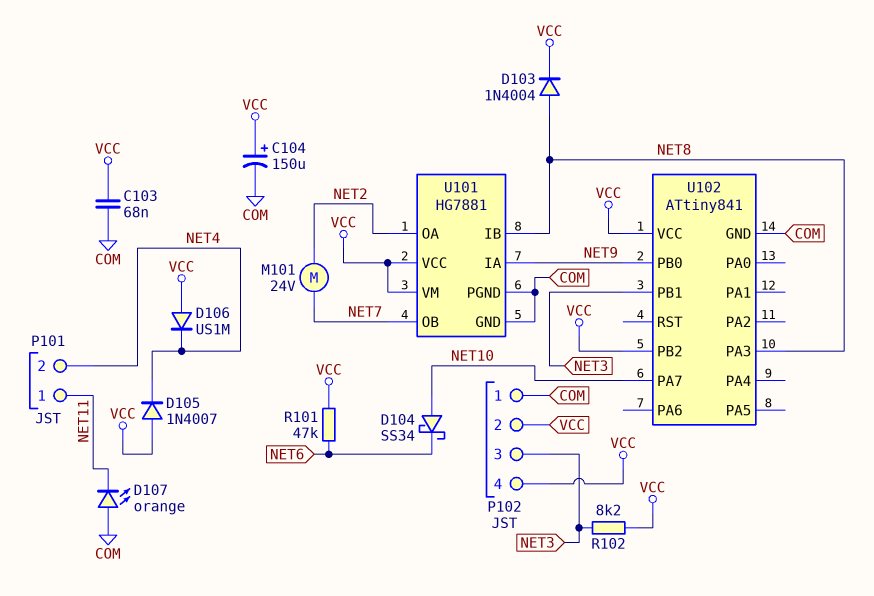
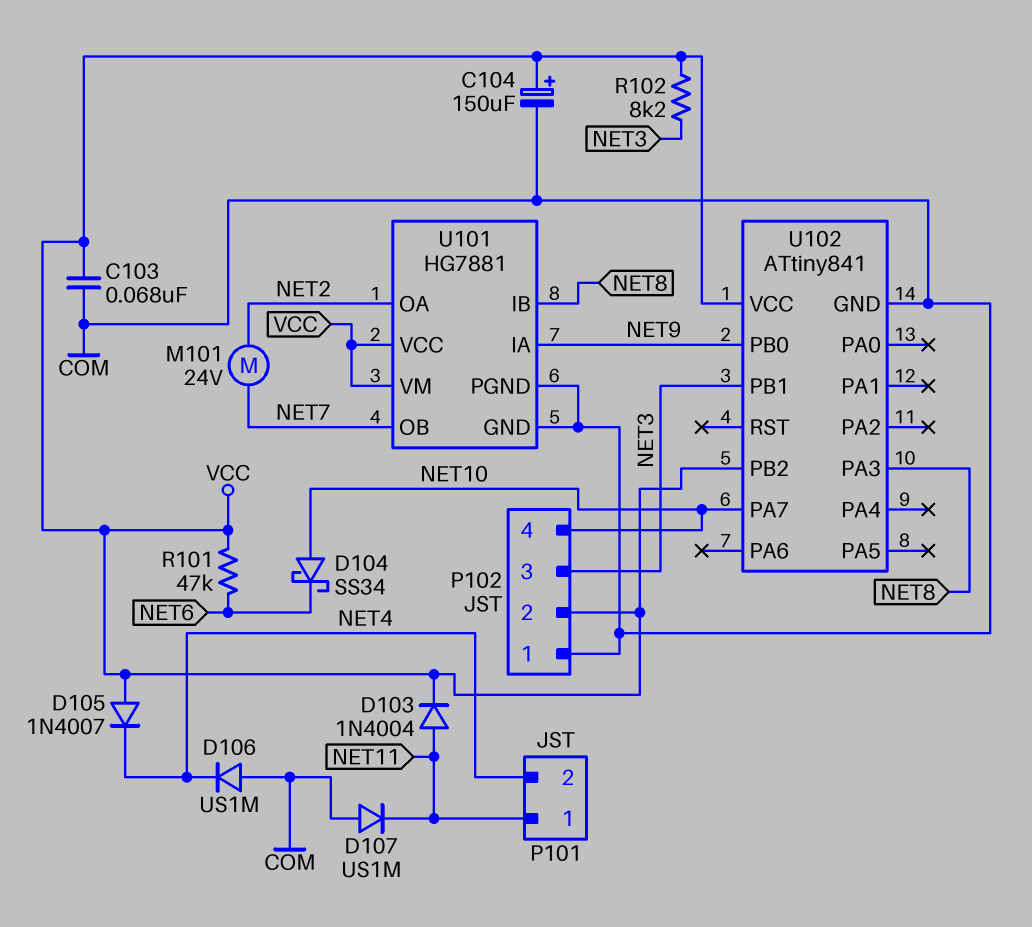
D103: diode 1N4004 (A NET8, K VCC) -> diode 1N4004 (A NET11, K VCC)
D106: diode US1M (A VCC, K NET4) -> diode US1M (A COM, K NET4)
D107: LED orange (A COM, K NET11) -> diode US1M (A COM, K NET11)
P102 pin 4: VCC -> NET10

